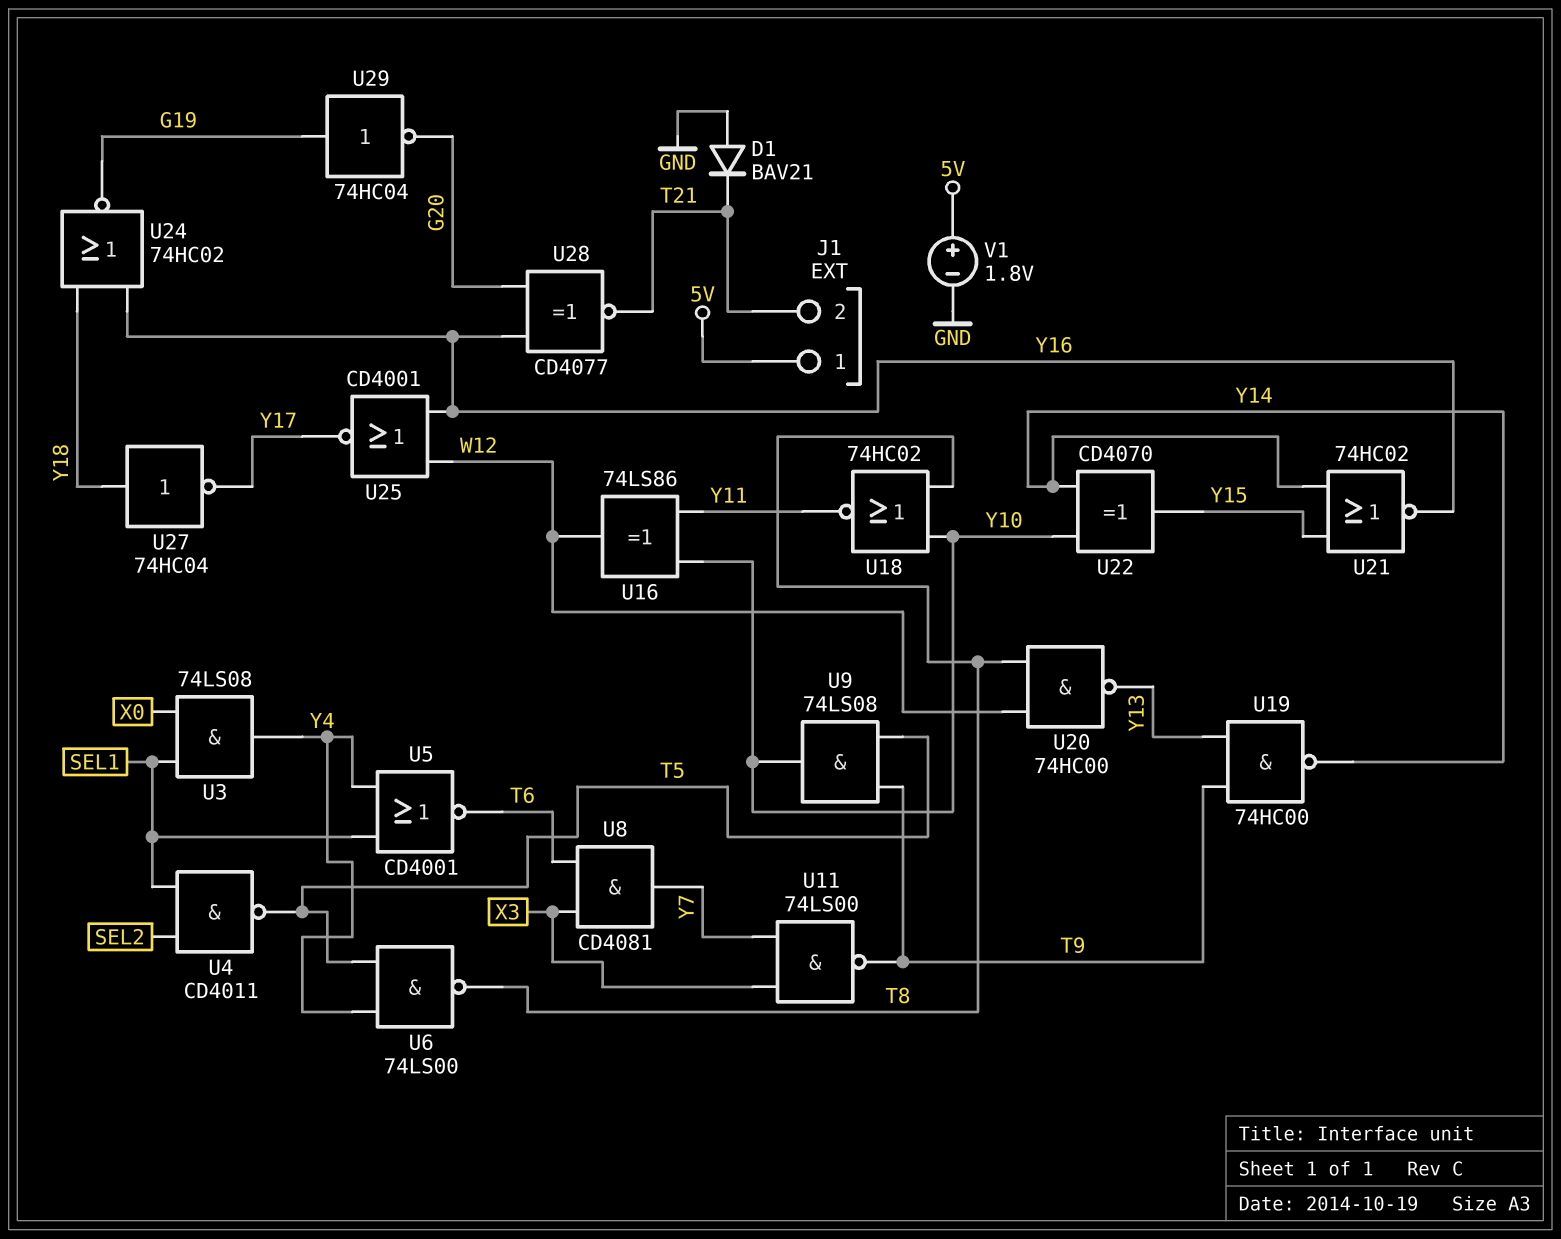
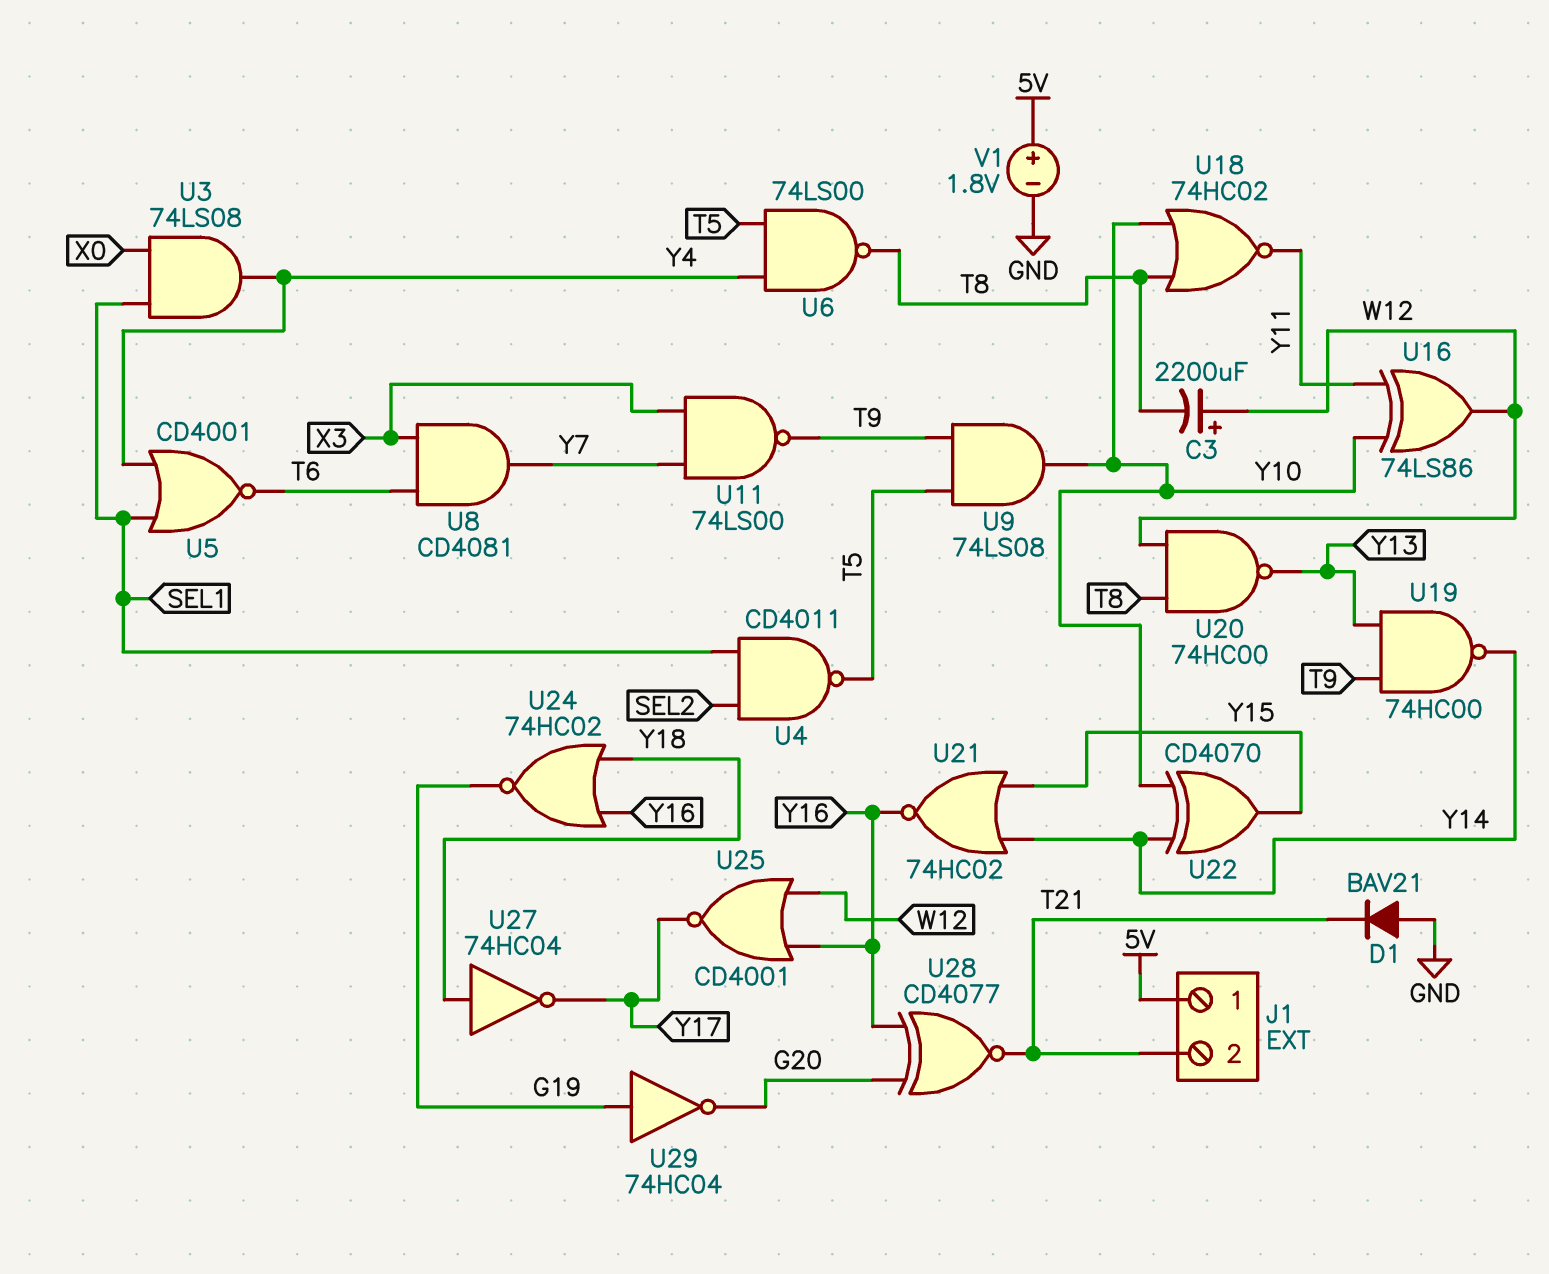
C3: none -> 2200uF (plus W12, minus T8)

